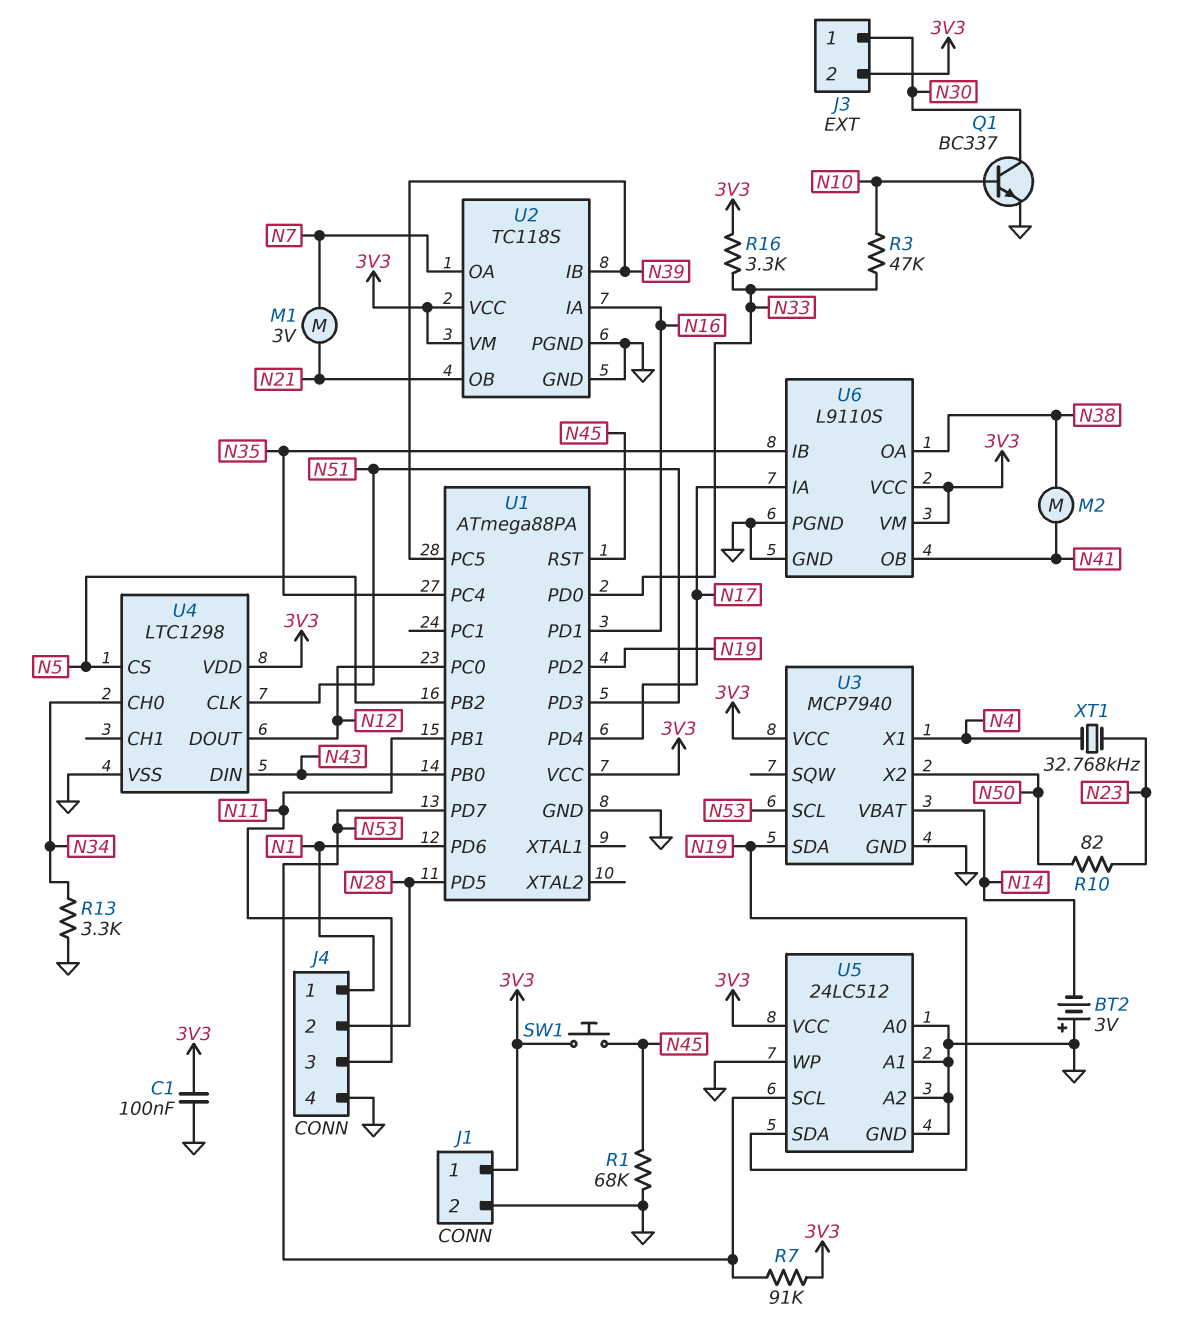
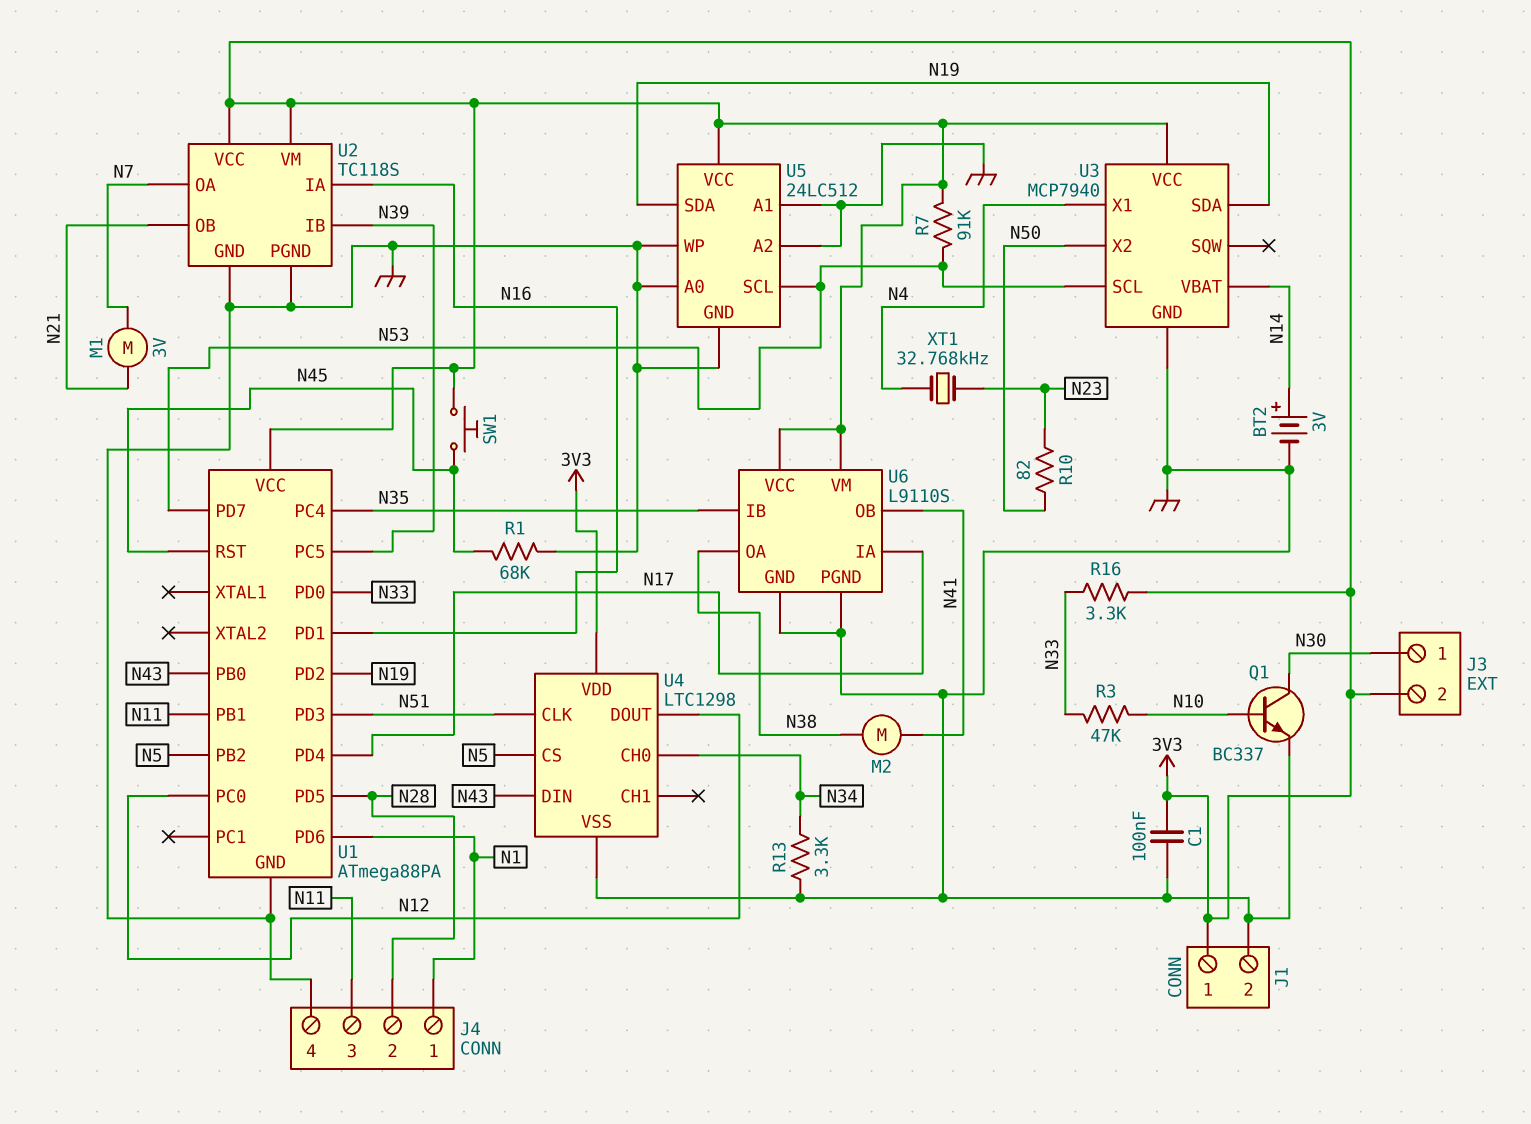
BT2: 3V (plus GND, minus N14) -> 3V (plus N14, minus GND)

